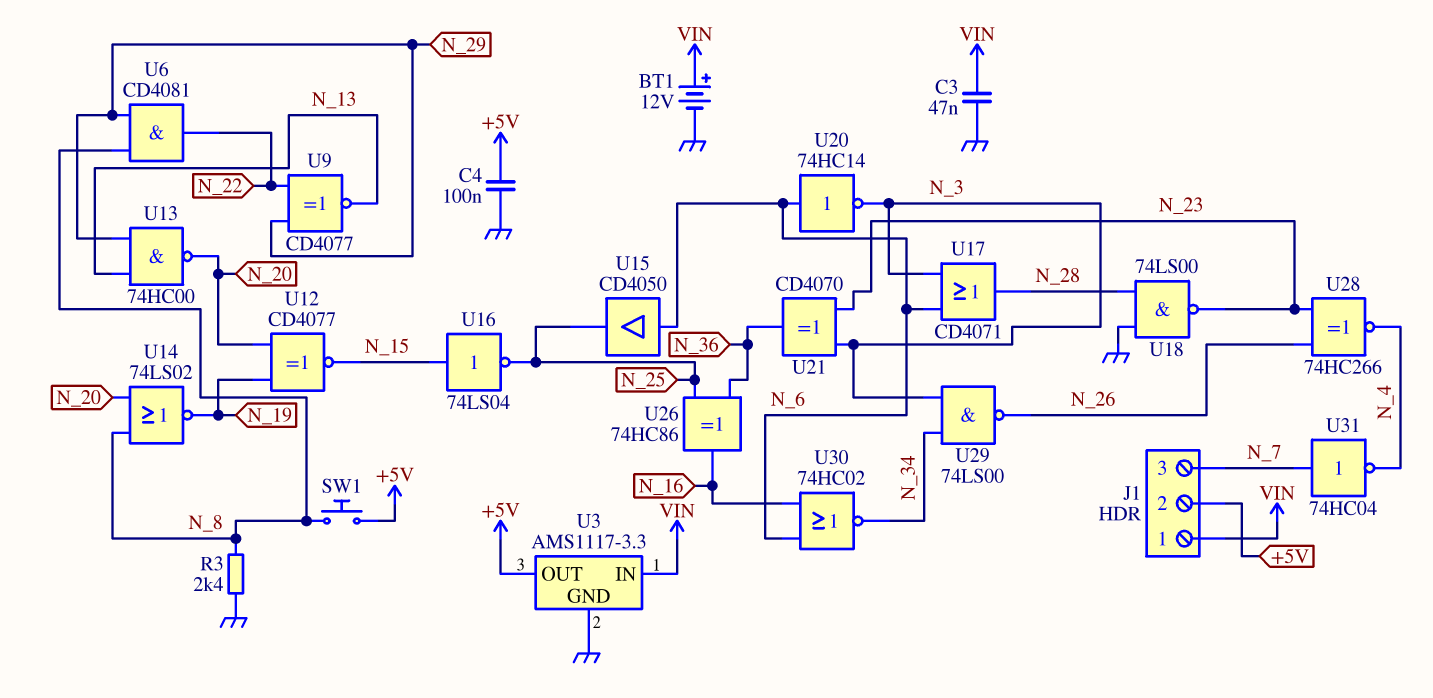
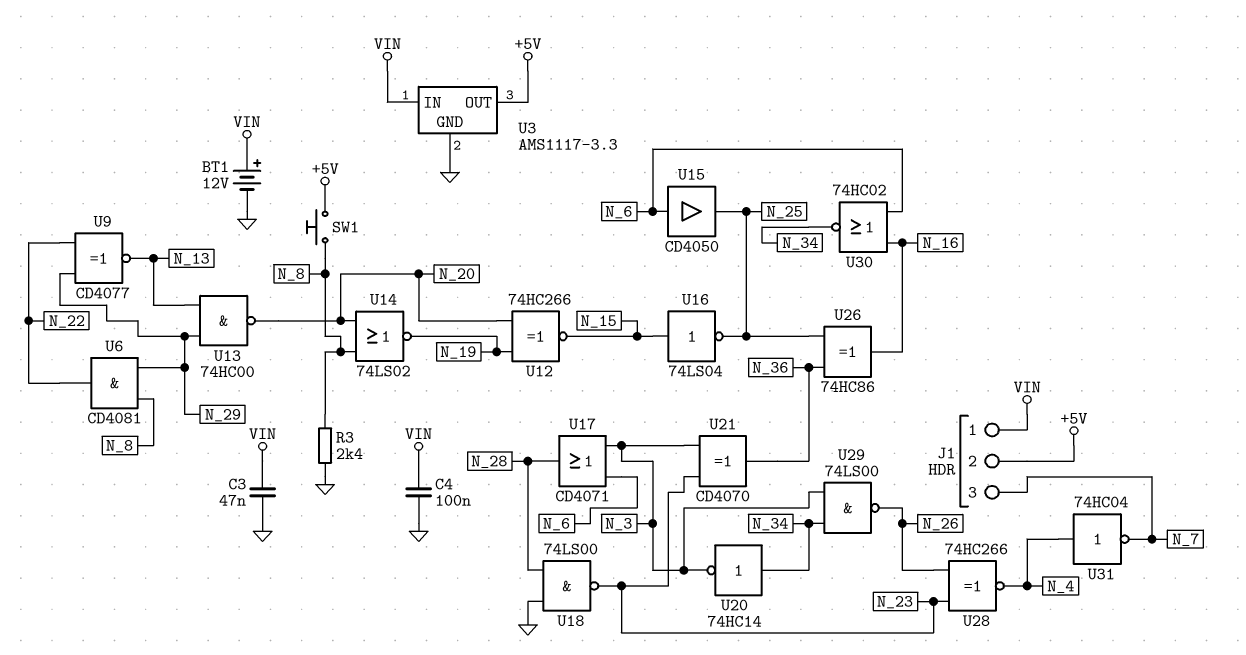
C4: 100nF (+5V, GND) -> 100nF (GND, VIN)
U12: XNOR CD4077 (in N_19, in N_20, out N_15) -> XNOR 74HC266 (in N_19, in N_20, out N_15)
U20: NOT 74HC14 (in N_6, out N_3) -> NOT 74HC14 (in N_34, out N_3)
U31: NOT 74HC04 (in N_7, out N_4) -> NOT 74HC04 (in N_4, out N_7)

